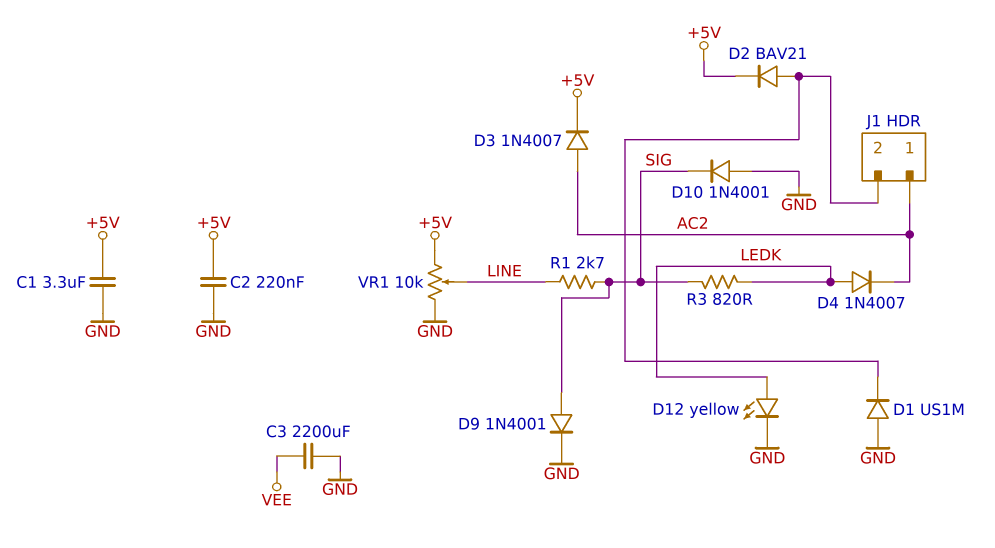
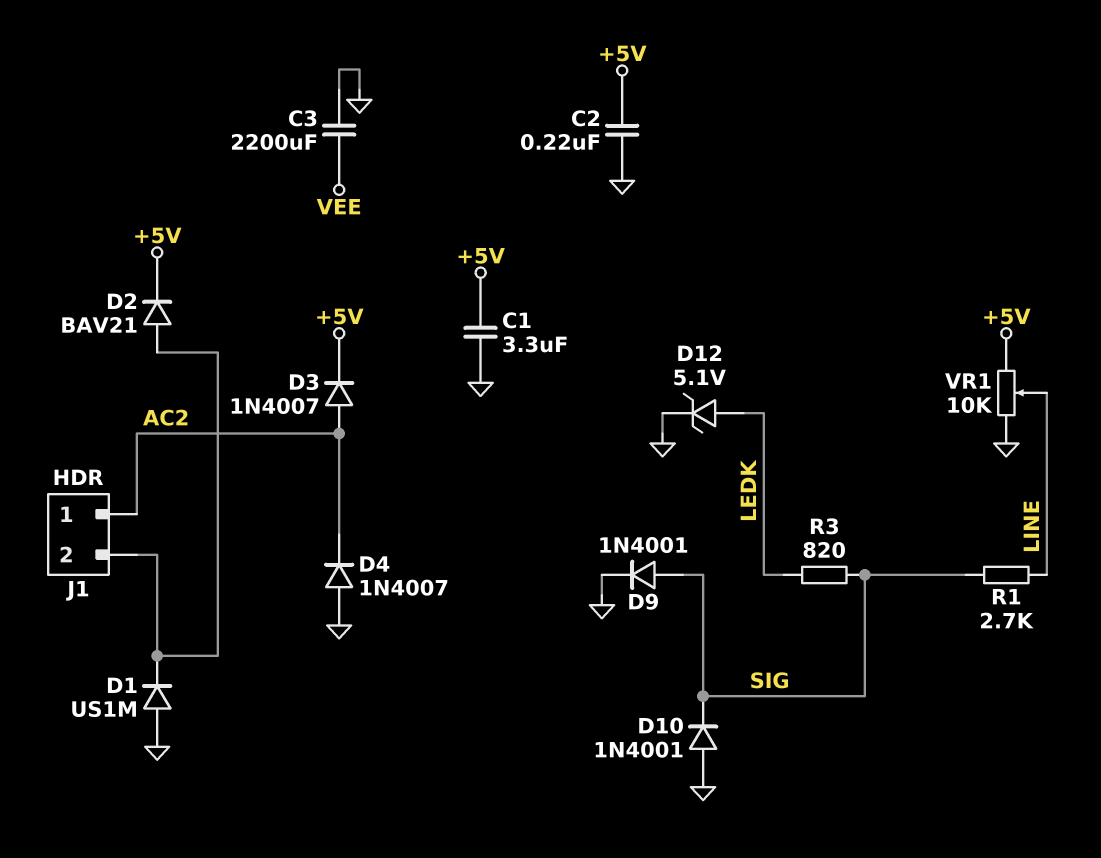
D4: diode 1N4007 (A LEDK, K AC2) -> diode 1N4007 (A GND, K AC2)
D12: LED yellow (A LEDK, K GND) -> zener 5.1V (A LEDK, K GND)

